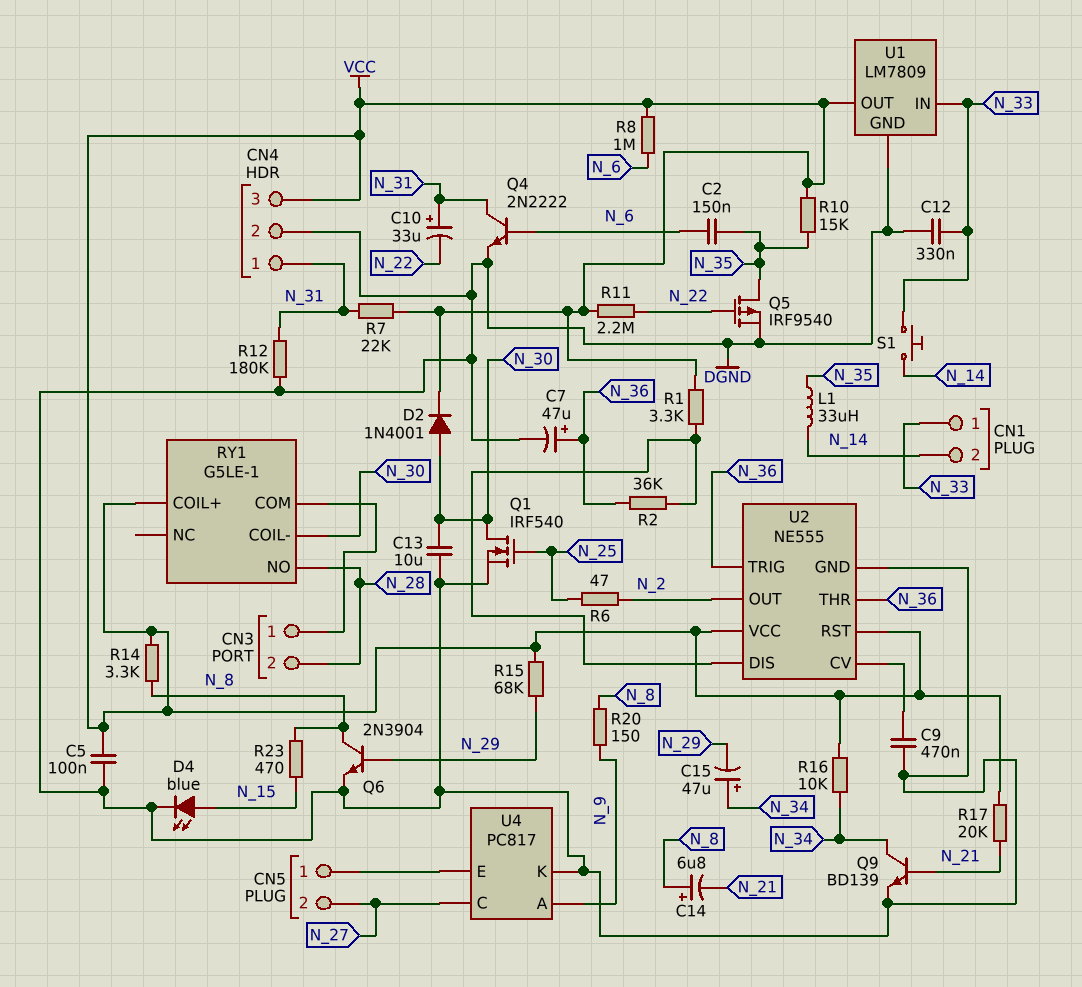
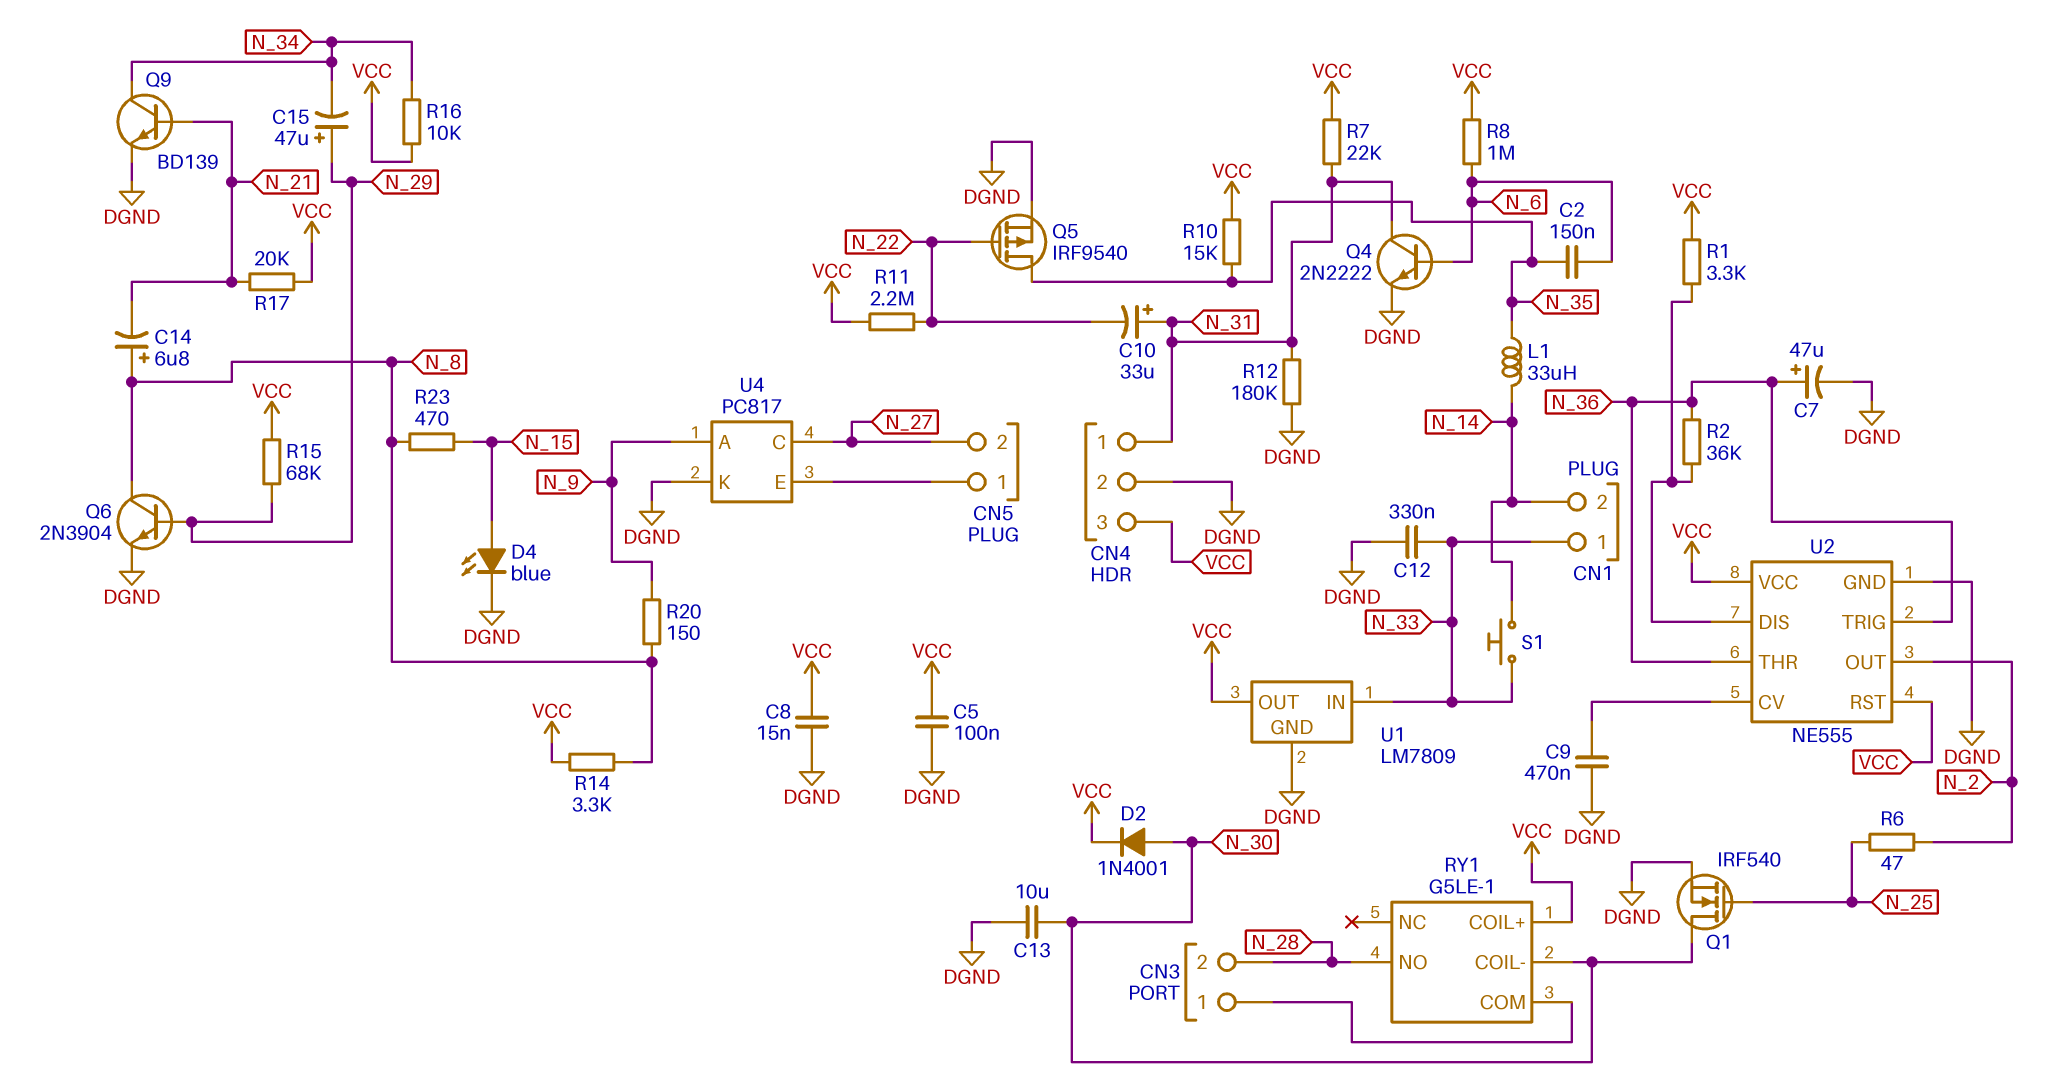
C8: none -> 15nF (DGND, VCC)
C15: 47uF (plus N_34, minus N_29) -> 47uF (plus N_29, minus N_34)

